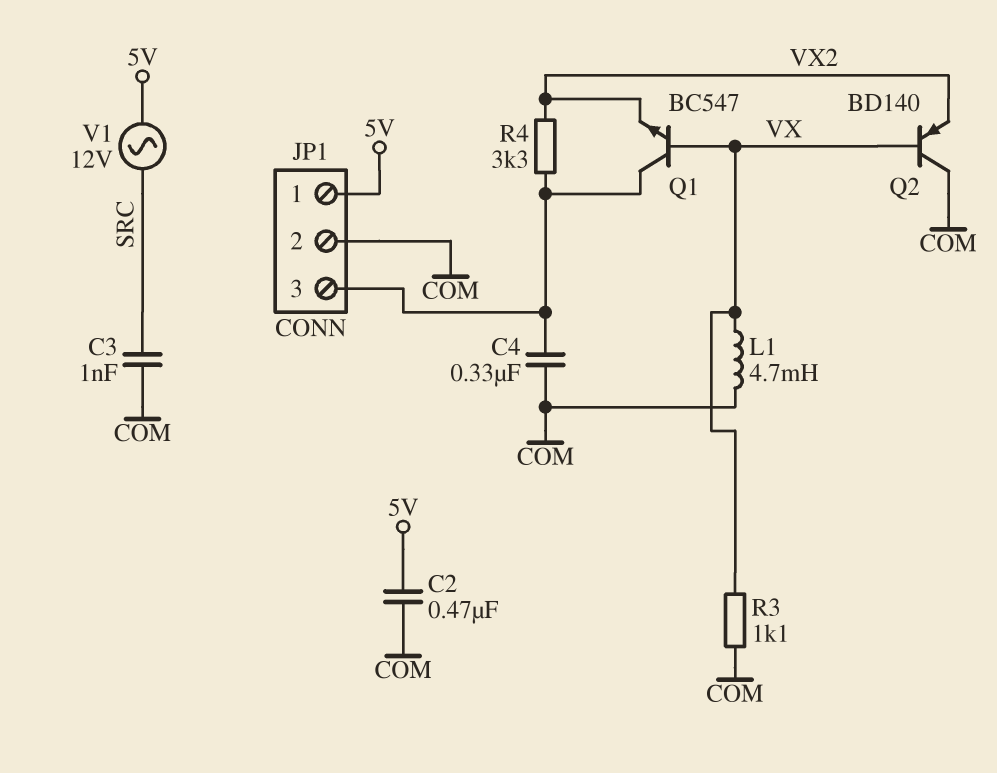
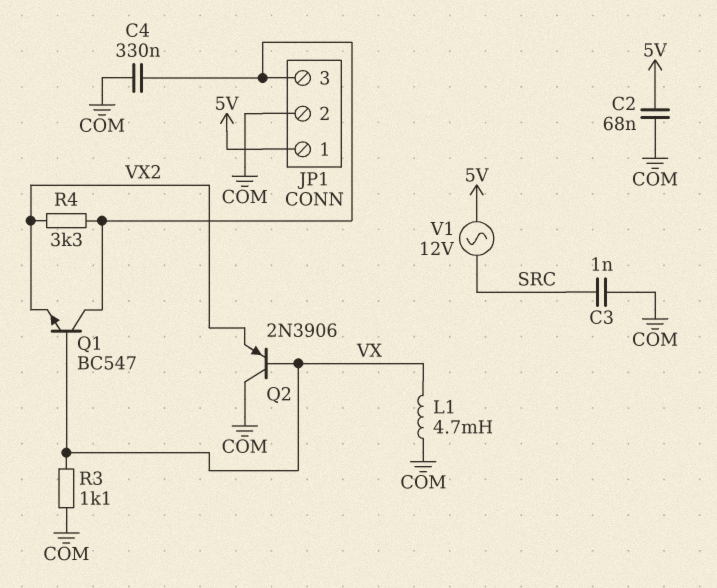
C2: 470nF (5V, COM) -> 68nF (5V, COM)
Q2: PNP BD140 (B VX, C COM, E VX2) -> PNP 2N3906 (B VX, C COM, E VX2)

